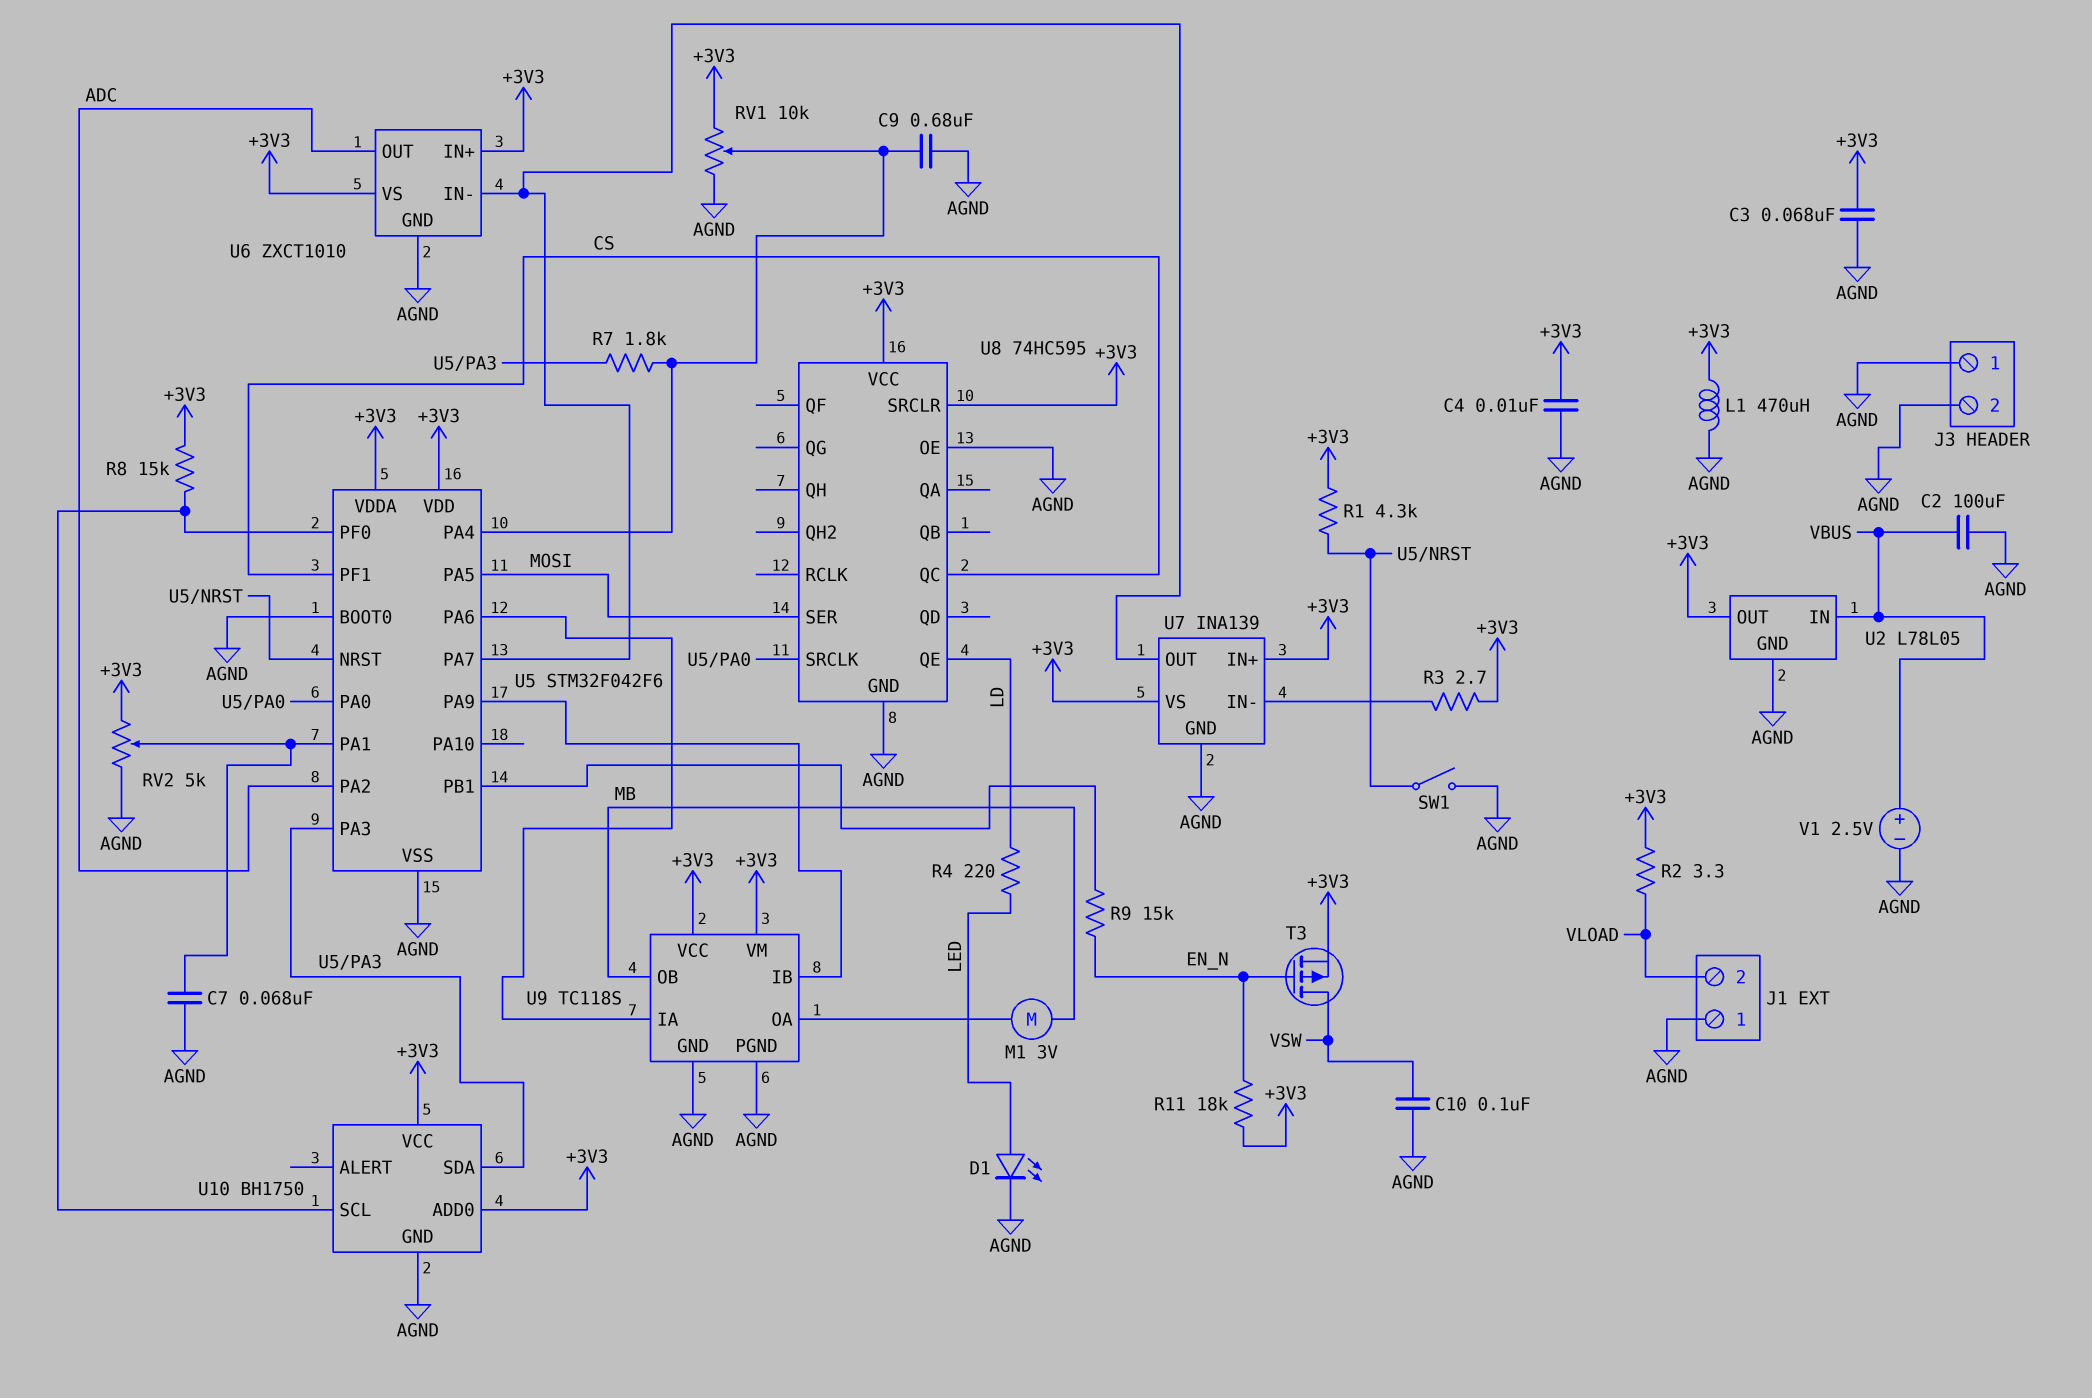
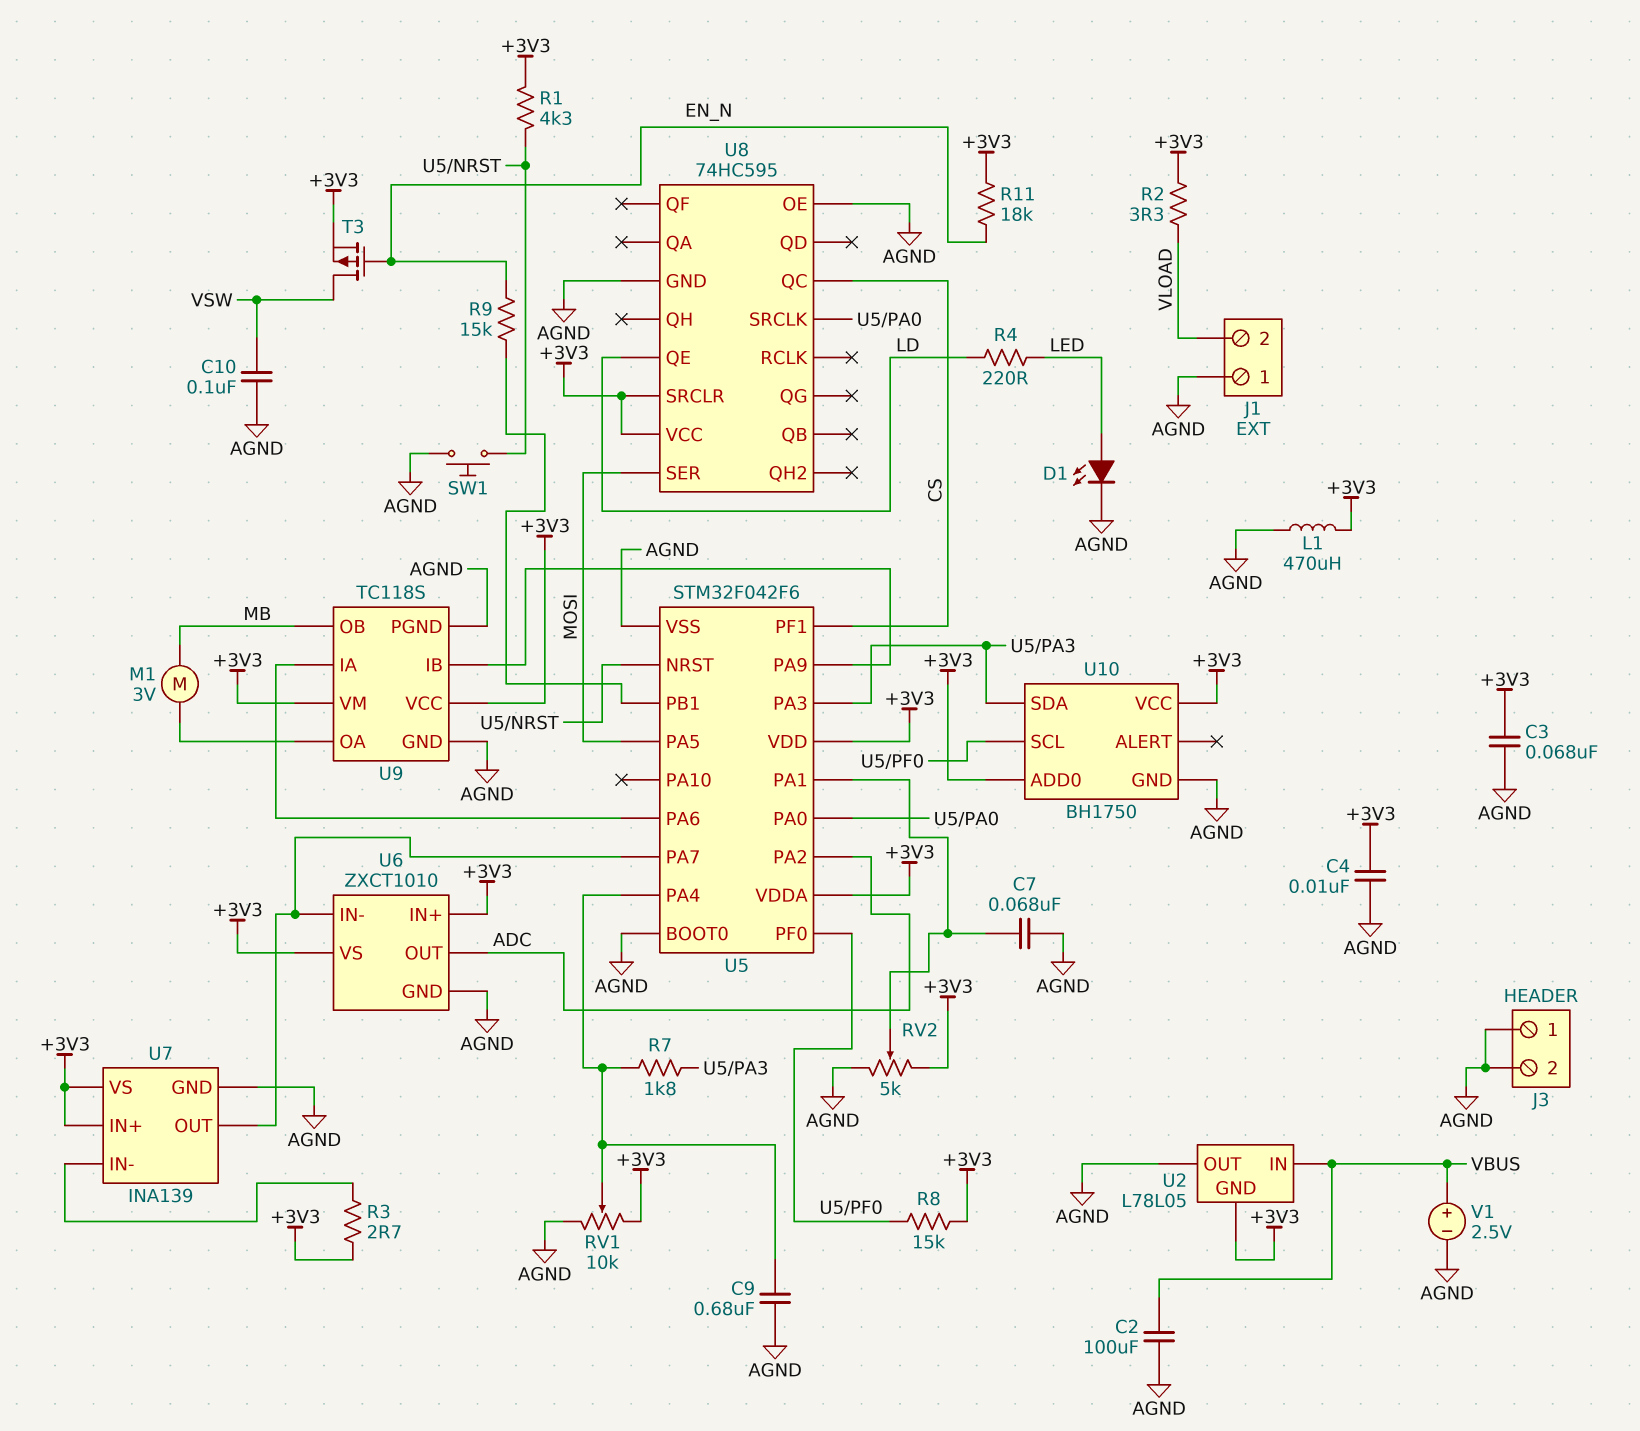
SW1: switch (AGND, U5/NRST) -> button (AGND, U5/NRST)
U2 pin GND: AGND -> +3V3
U2 pin OUT: +3V3 -> AGND

